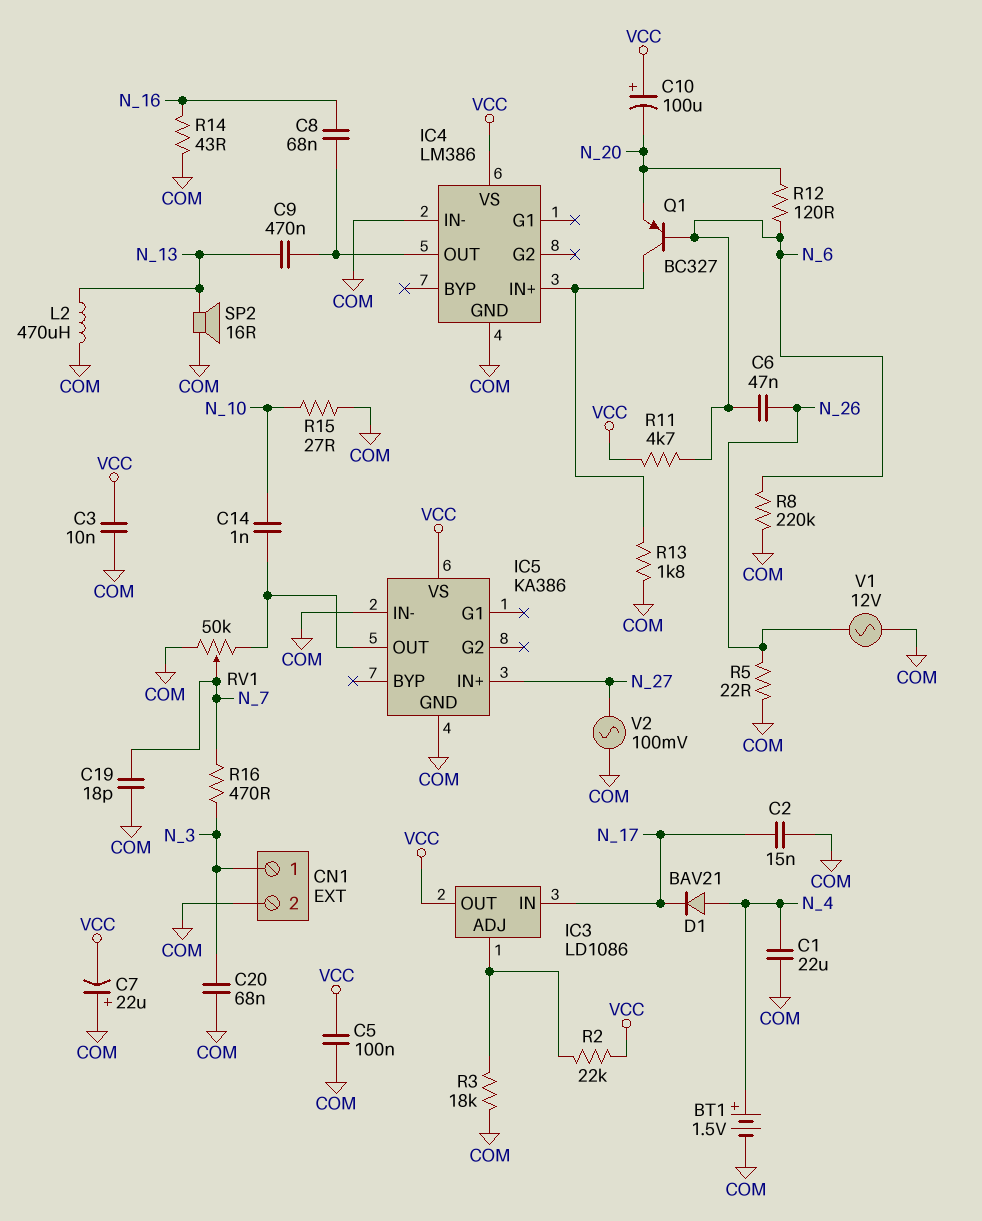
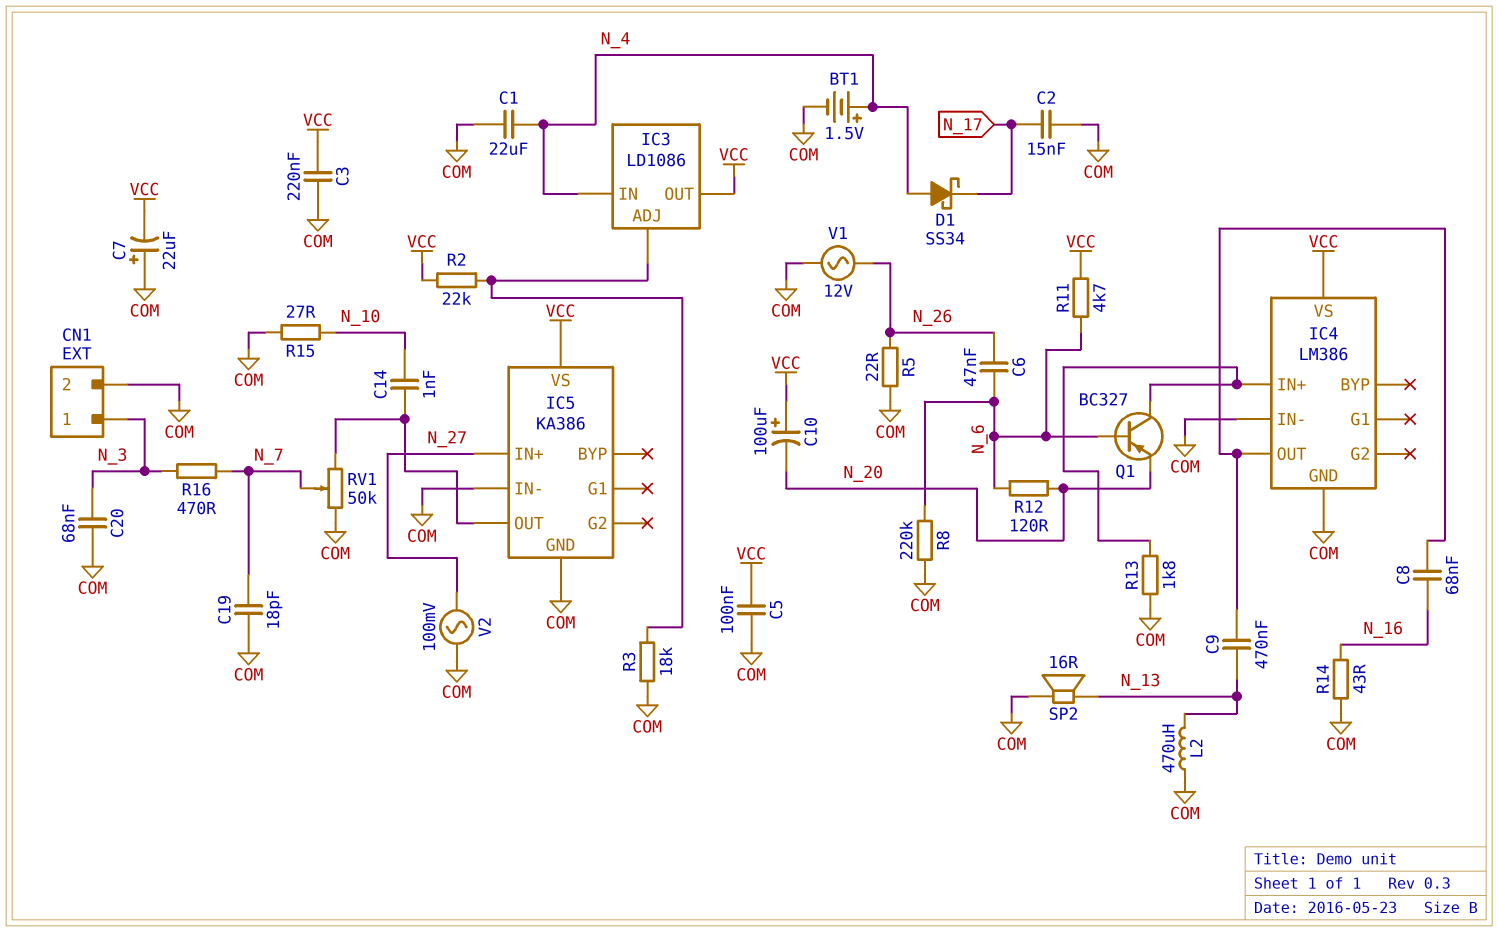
C3: 10nF (COM, VCC) -> 220nF (COM, VCC)
D1: diode BAV21 (A N_4, K N_17) -> schottky SS34 (A N_4, K N_17)
IC3 pin IN: N_17 -> N_4

